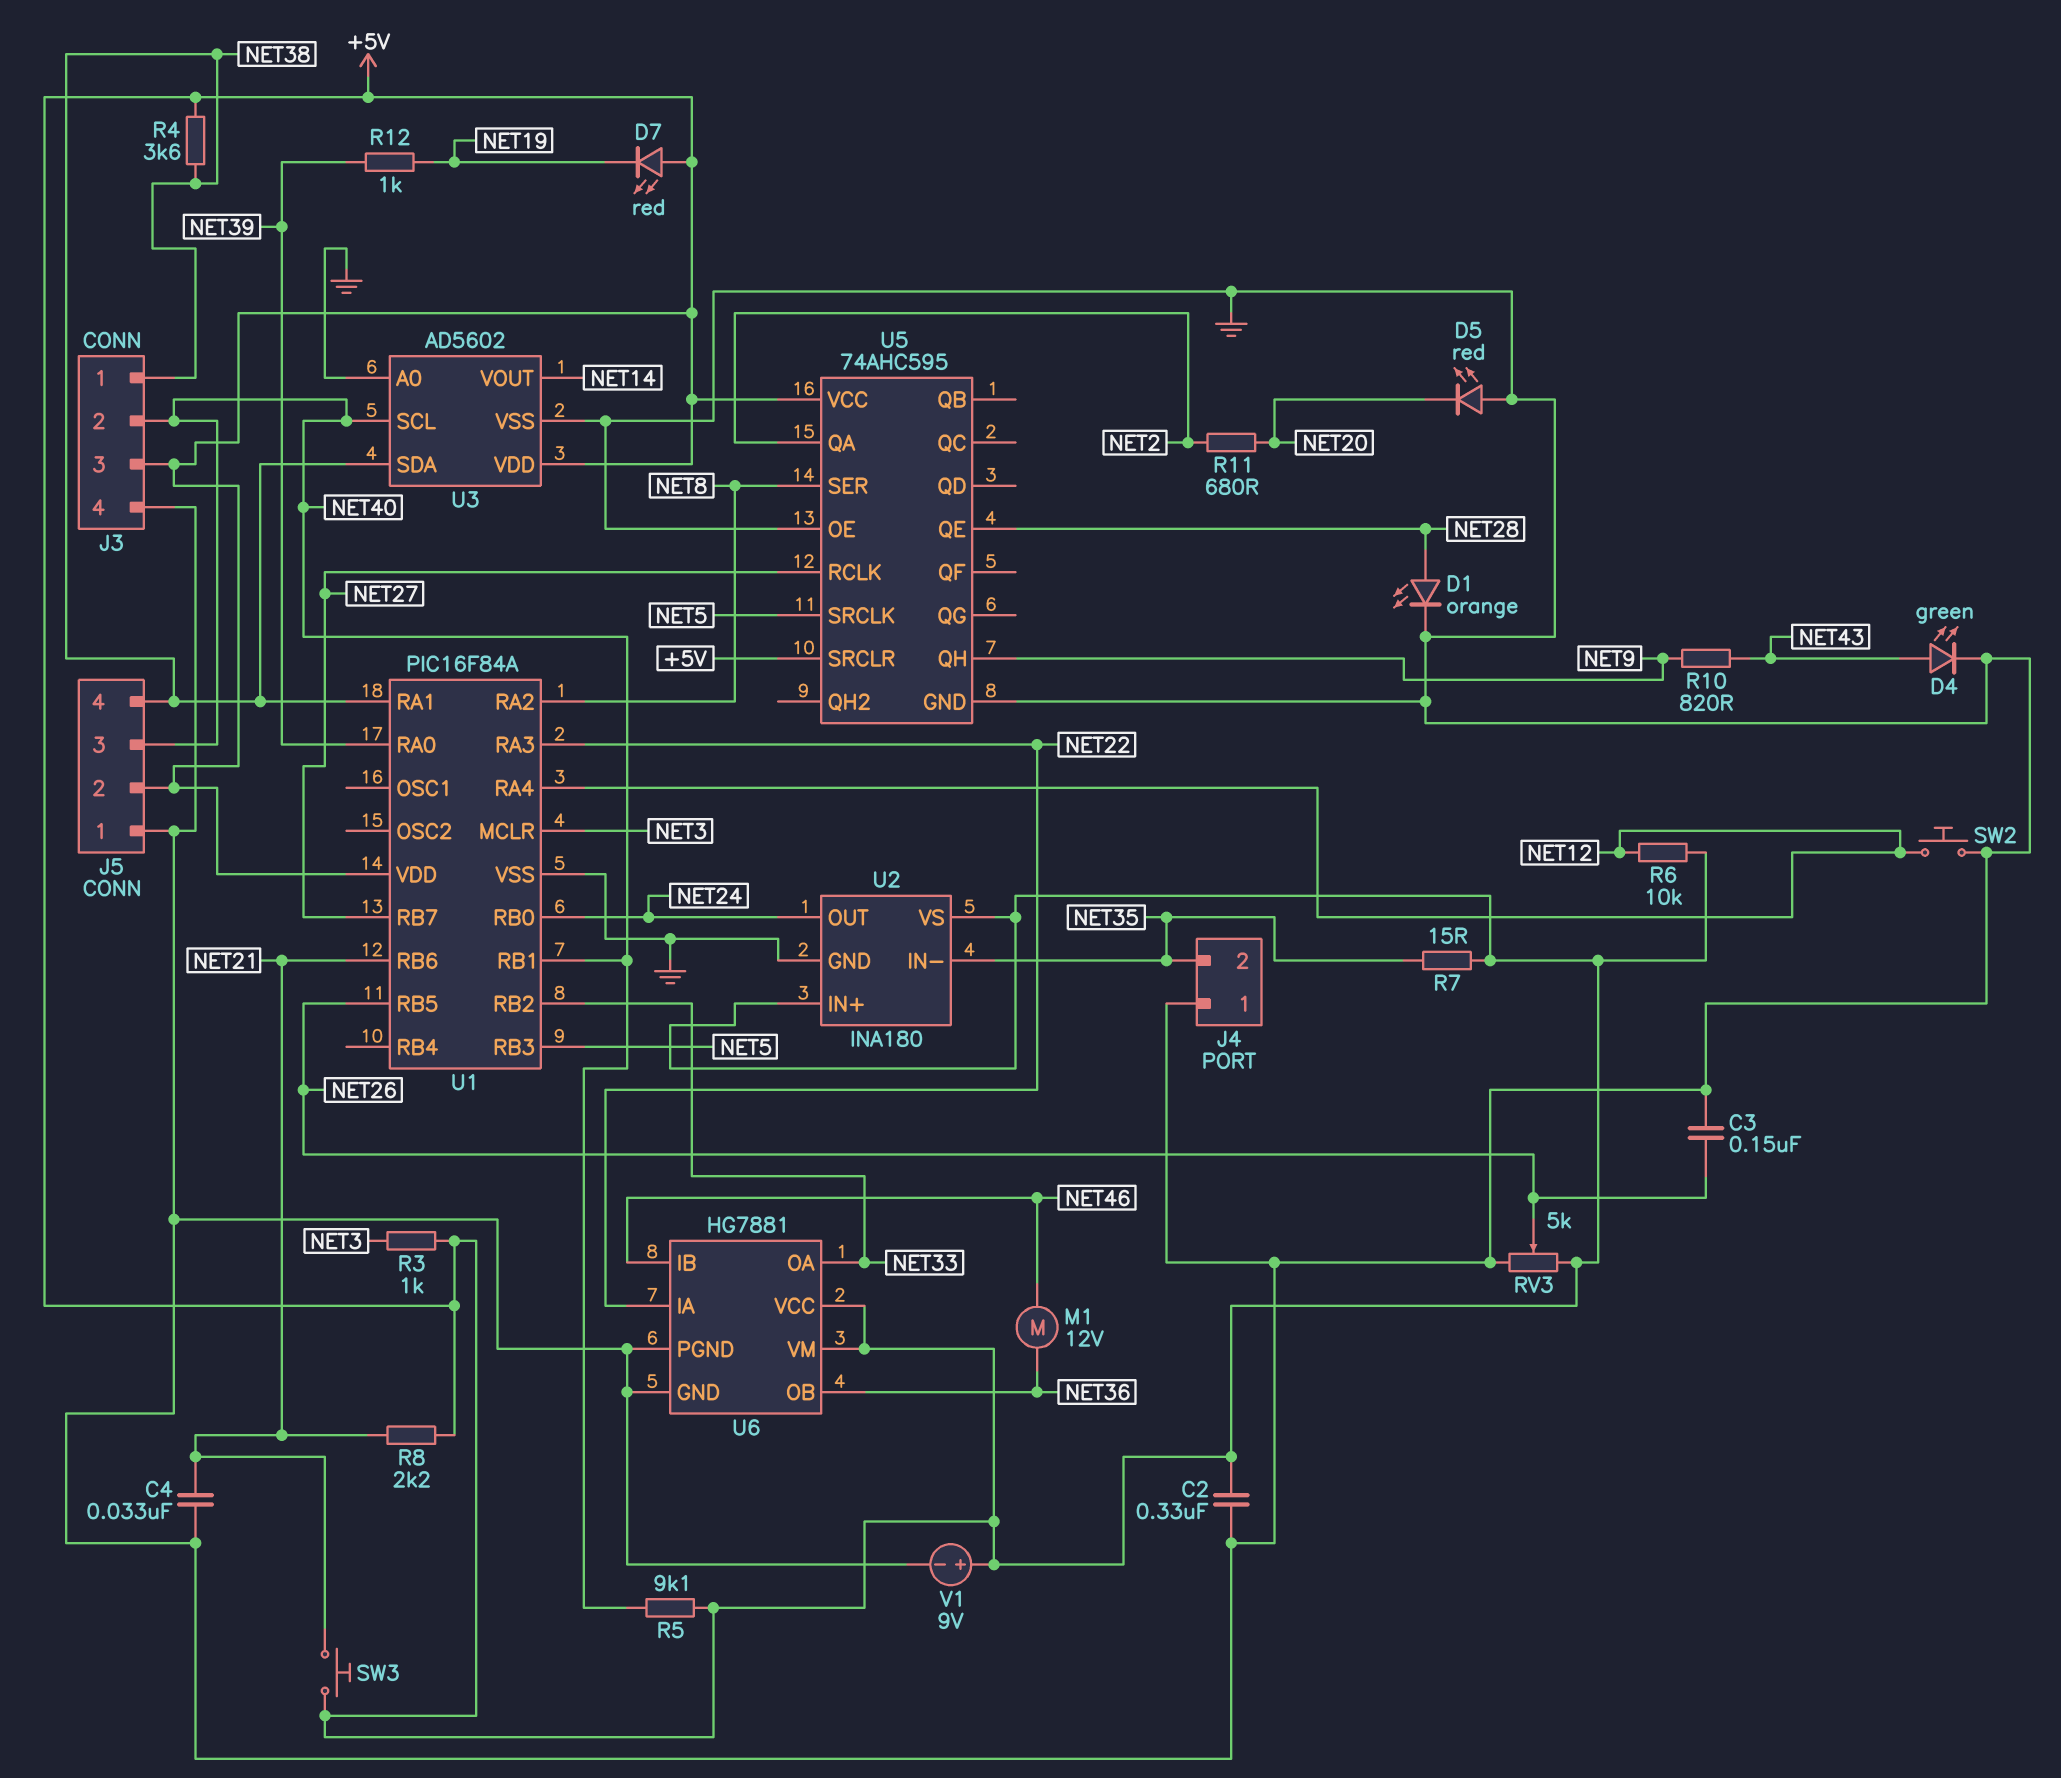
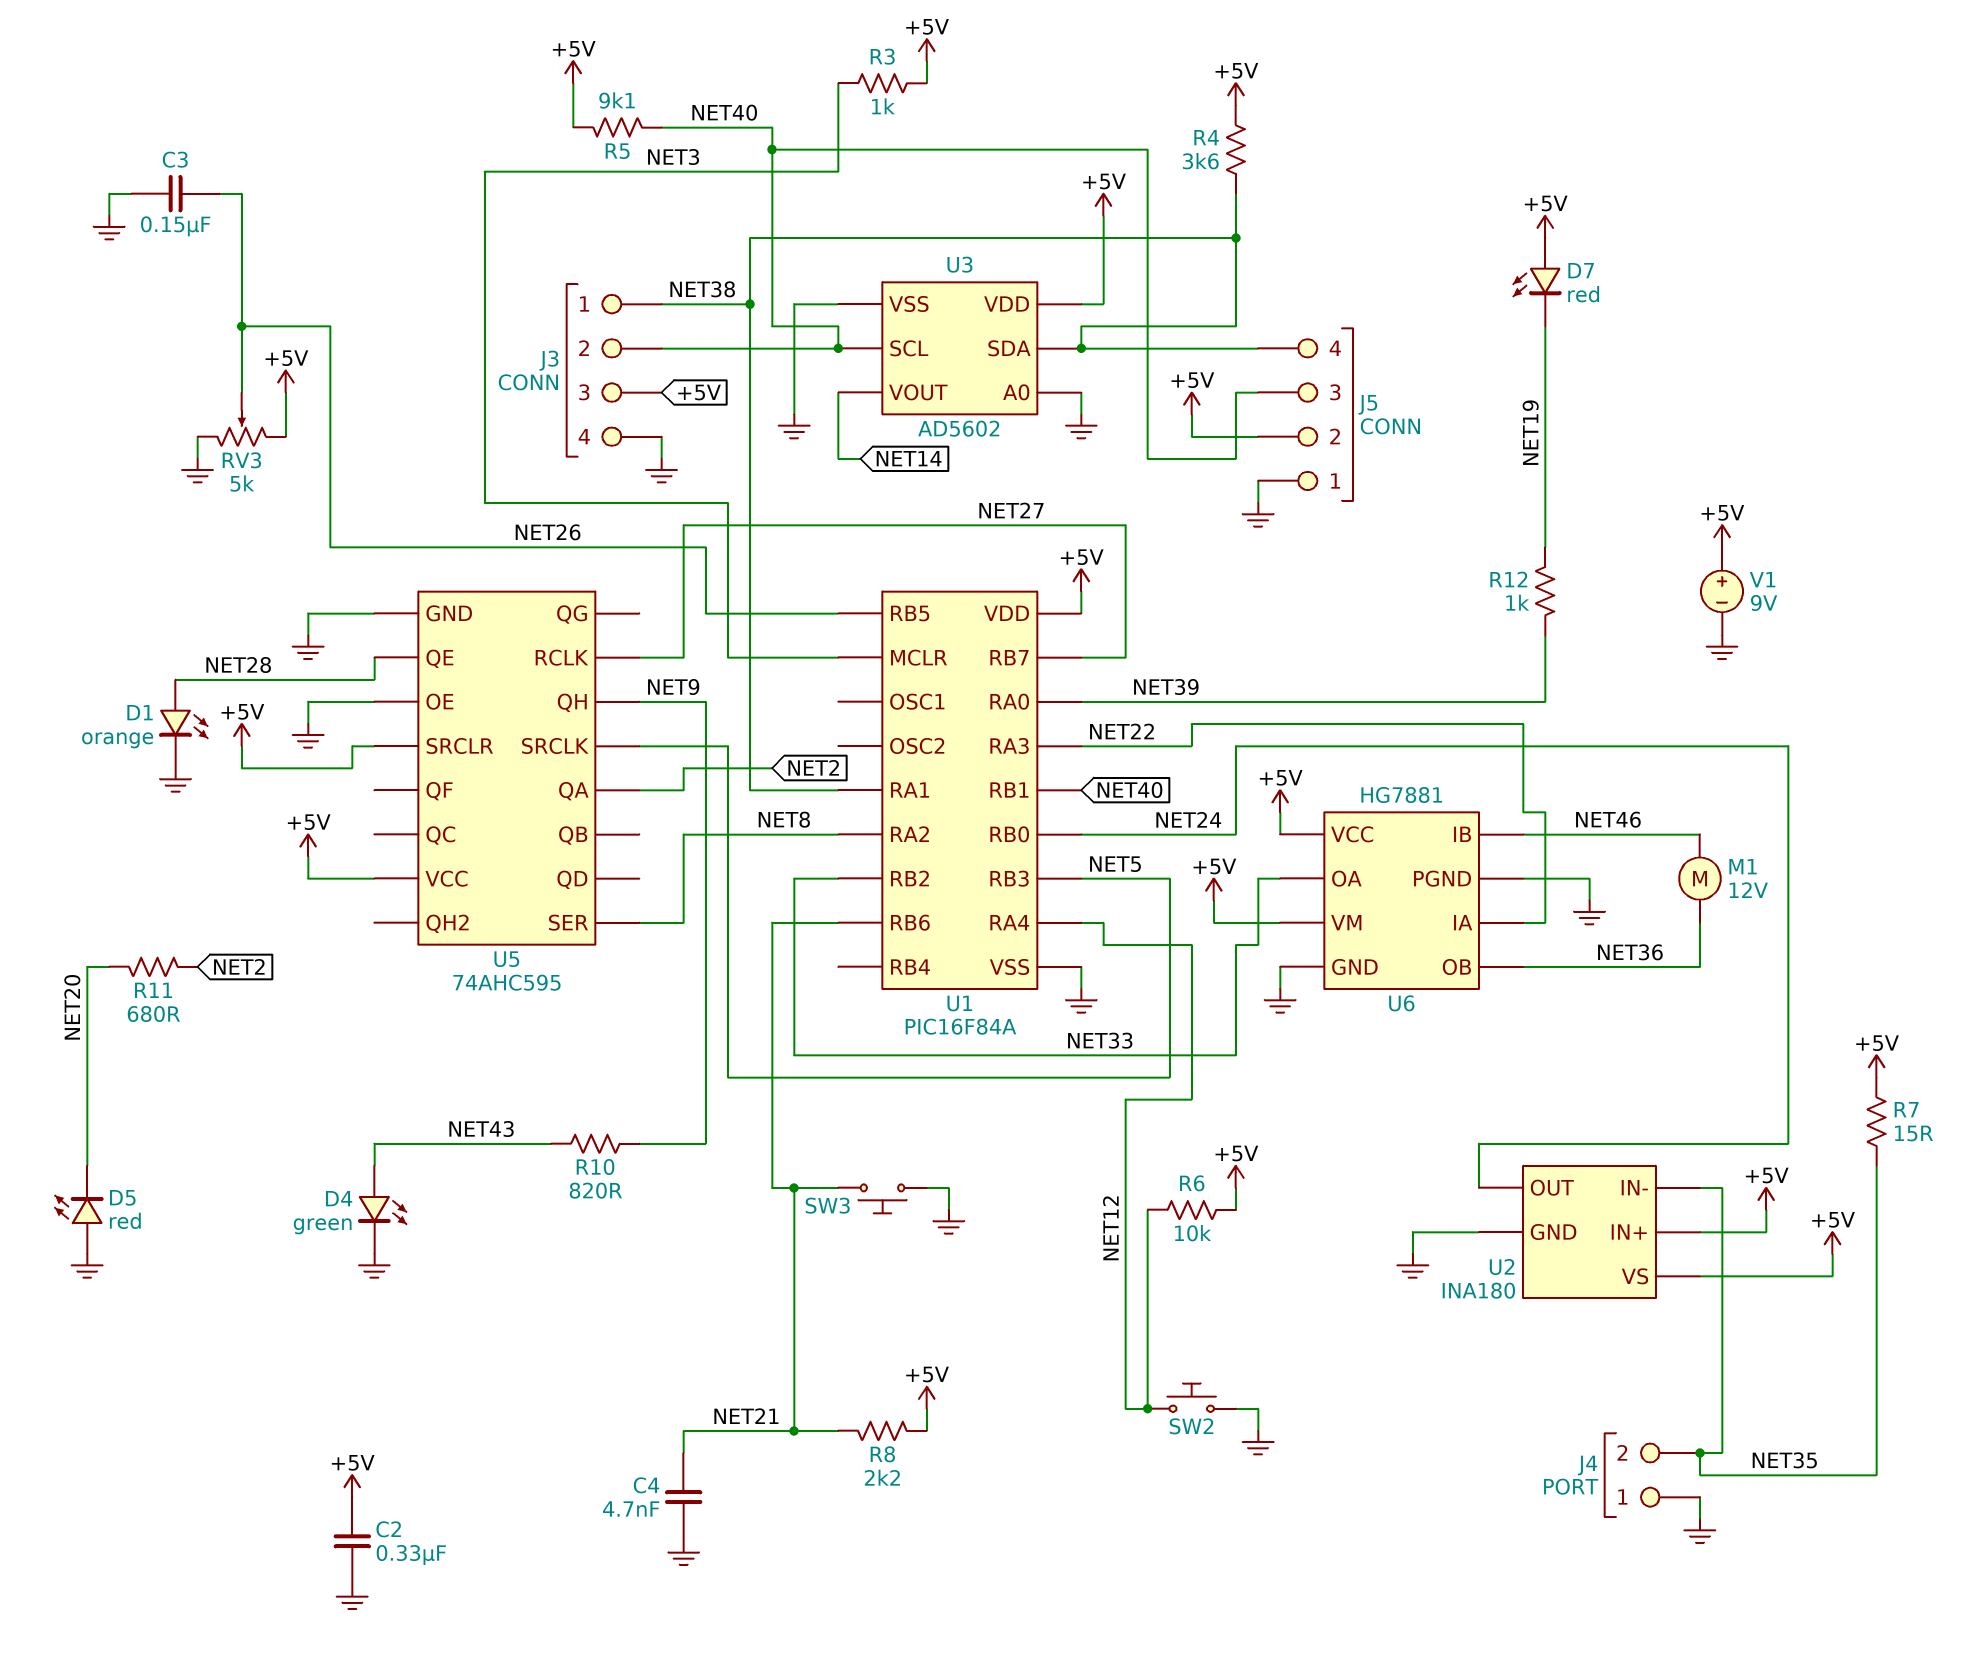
C4: 33nF (GND, NET21) -> 4.7nF (GND, NET21)
SW3: button (+5V, NET21) -> button (GND, NET21)

